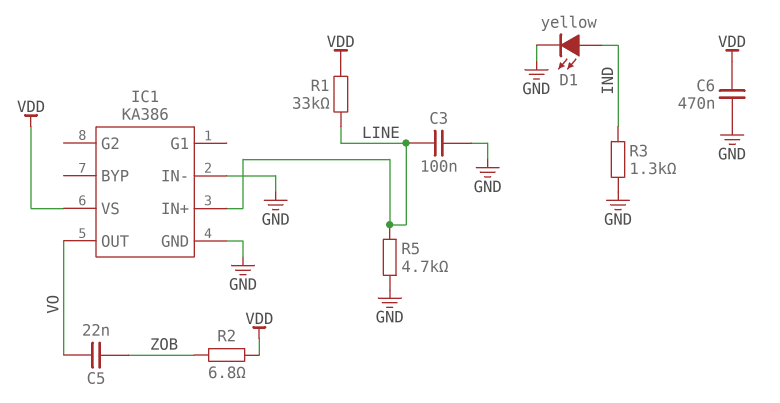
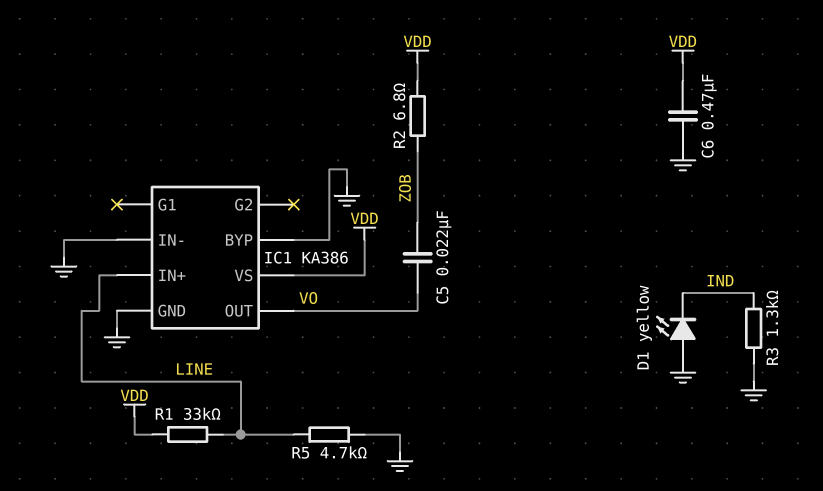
C3: 100nF (GND, LINE) -> none
D1: LED yellow (A IND, K GND) -> LED yellow (A GND, K IND)
IC1 pin BYP: none -> GND

